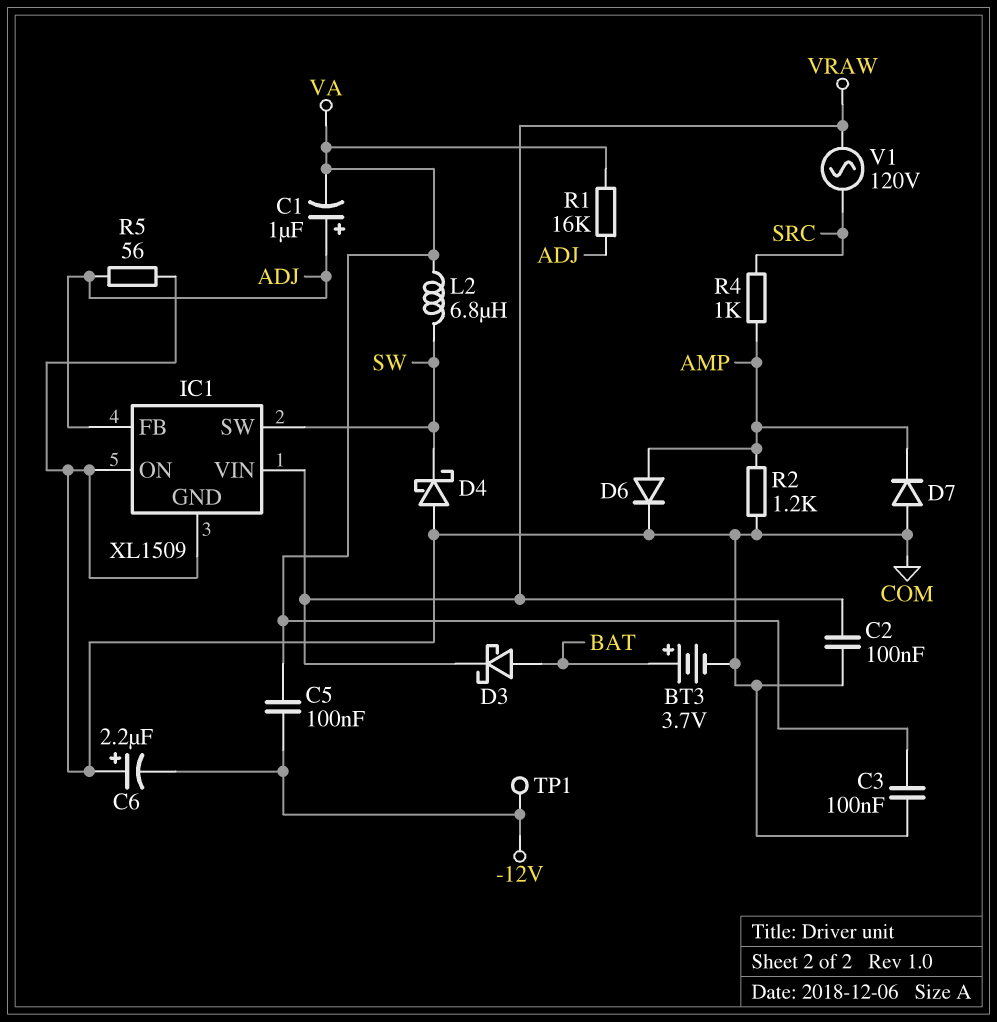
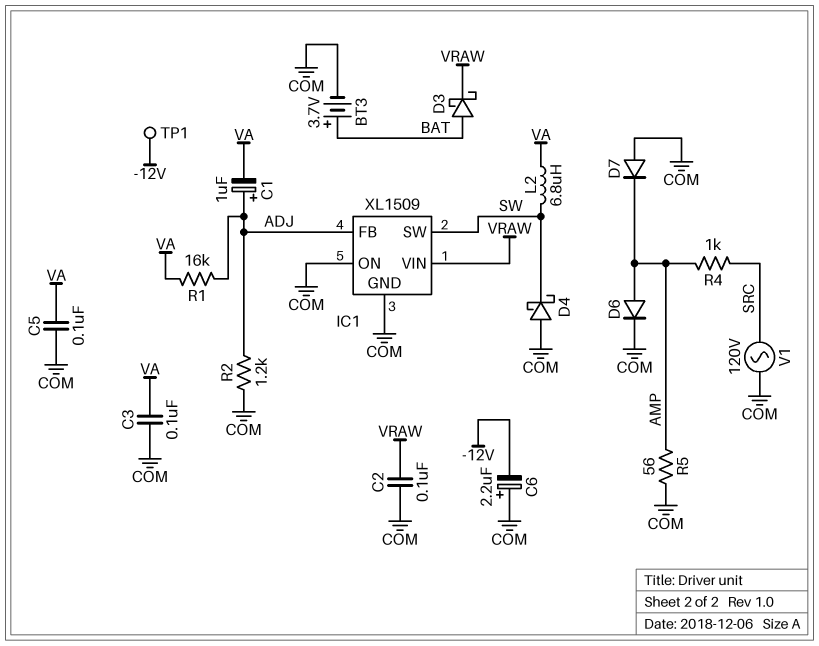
C5: 100nF (-12V, VA) -> 100nF (COM, VA)
R2: 1.2k (AMP, COM) -> 1.2k (ADJ, COM)
R5: 56 (ADJ, COM) -> 56 (AMP, COM)
V1: AC 120V (SRC, VRAW) -> AC 120V (COM, SRC)

